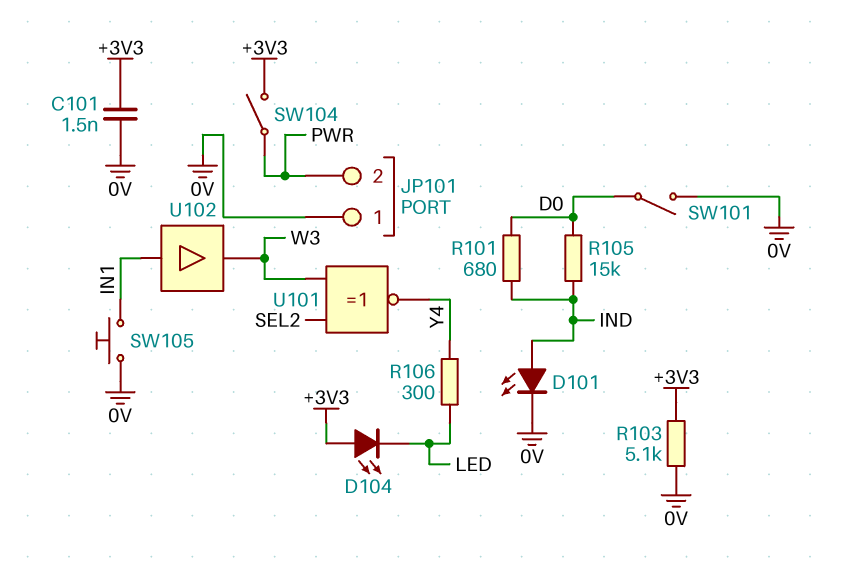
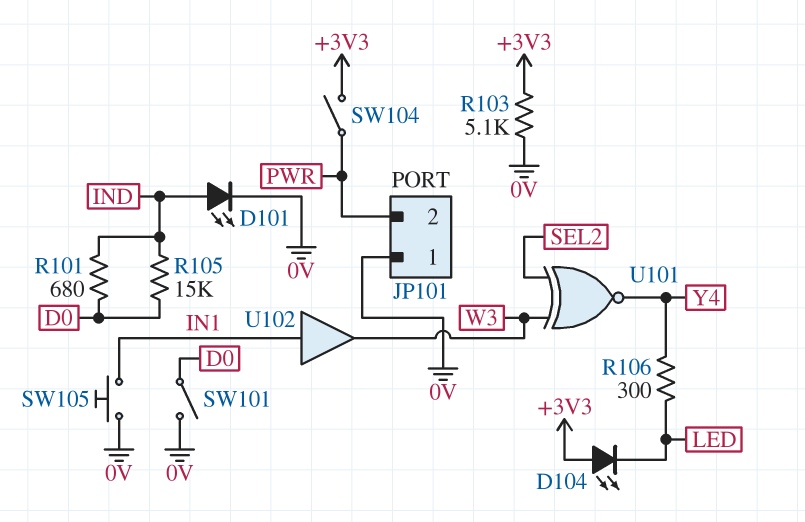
C101: 1.5nF (+3V3, 0V) -> none

